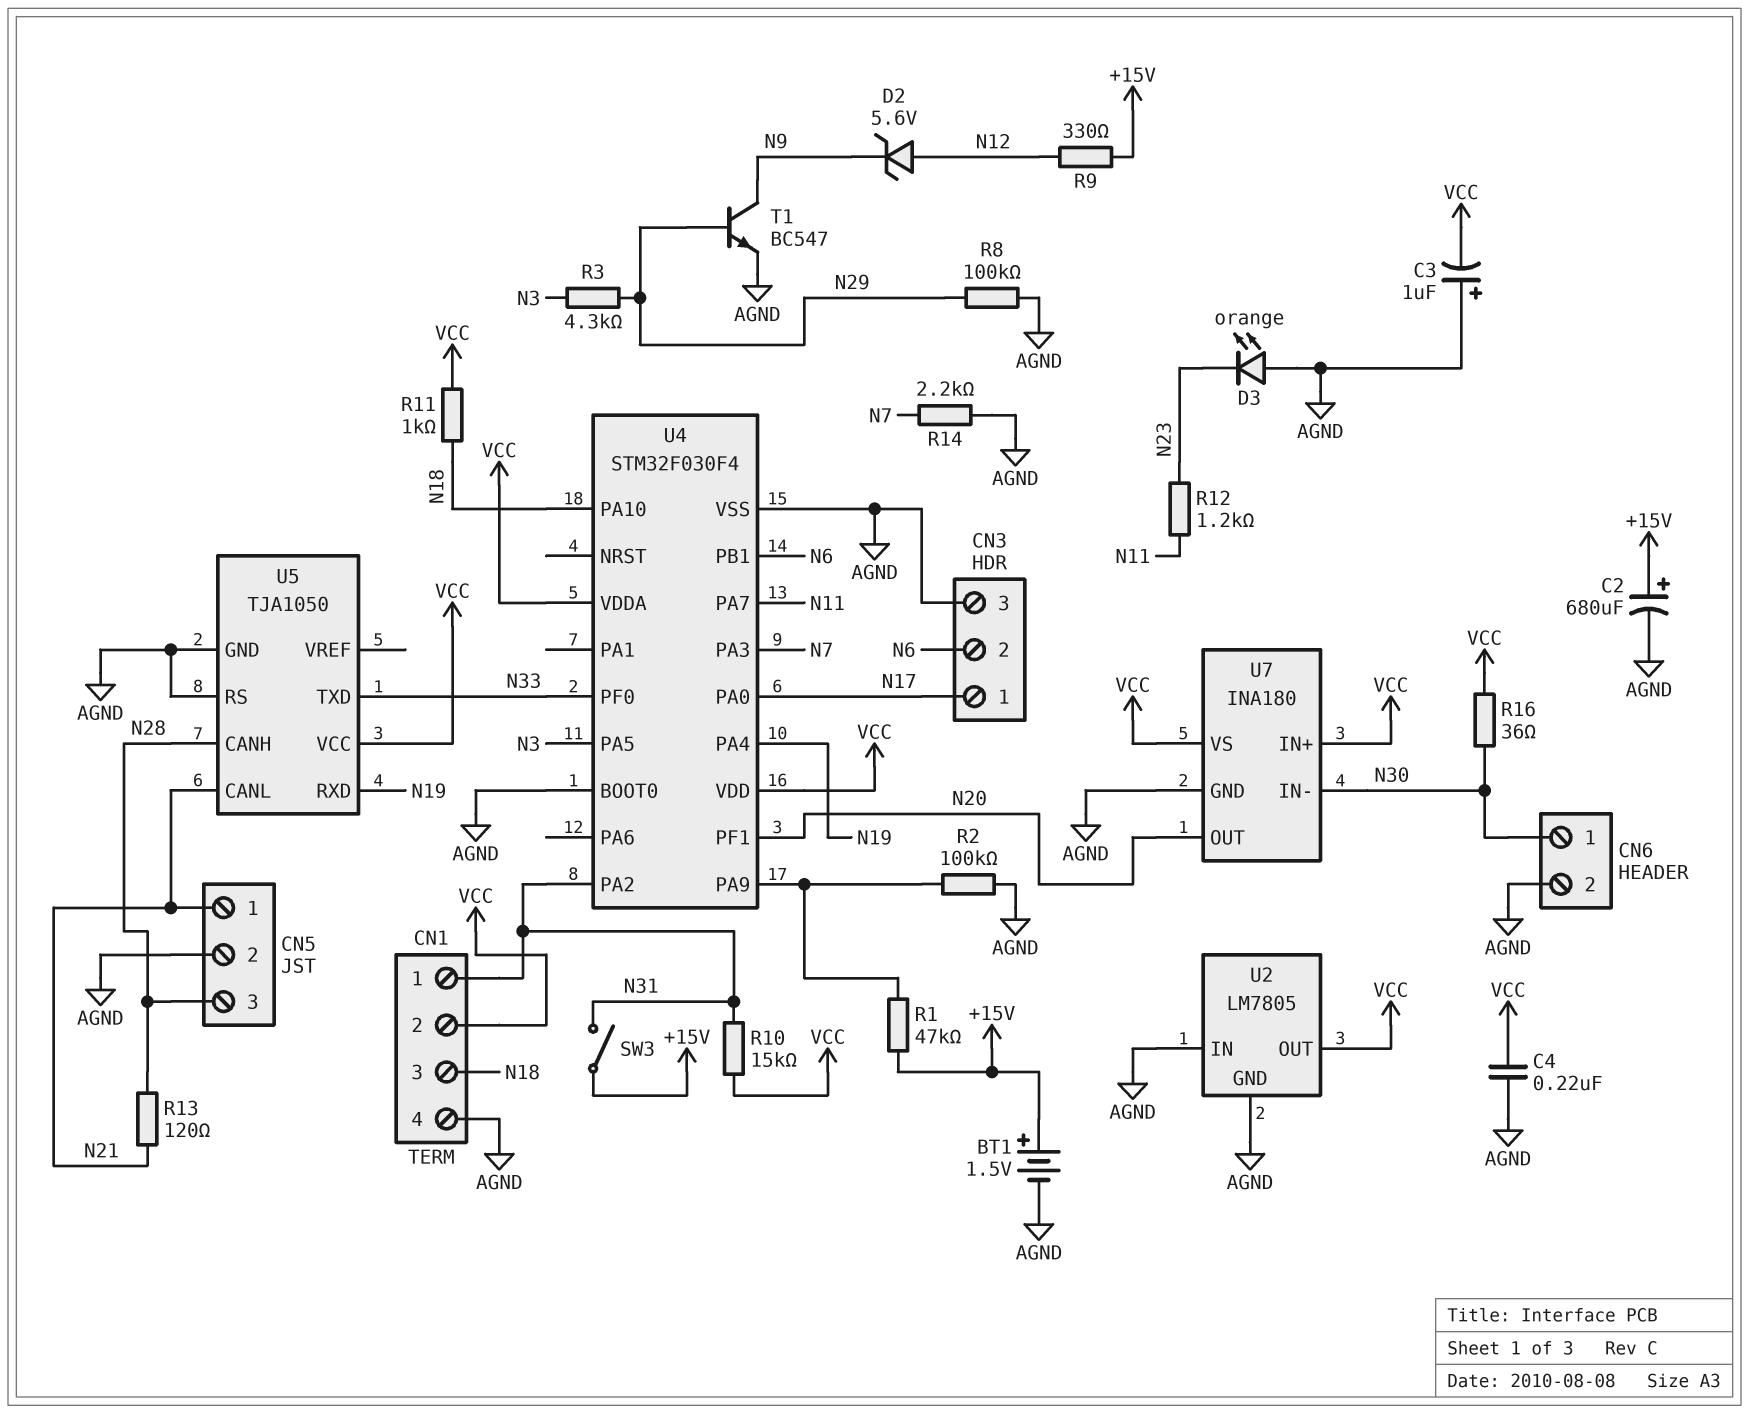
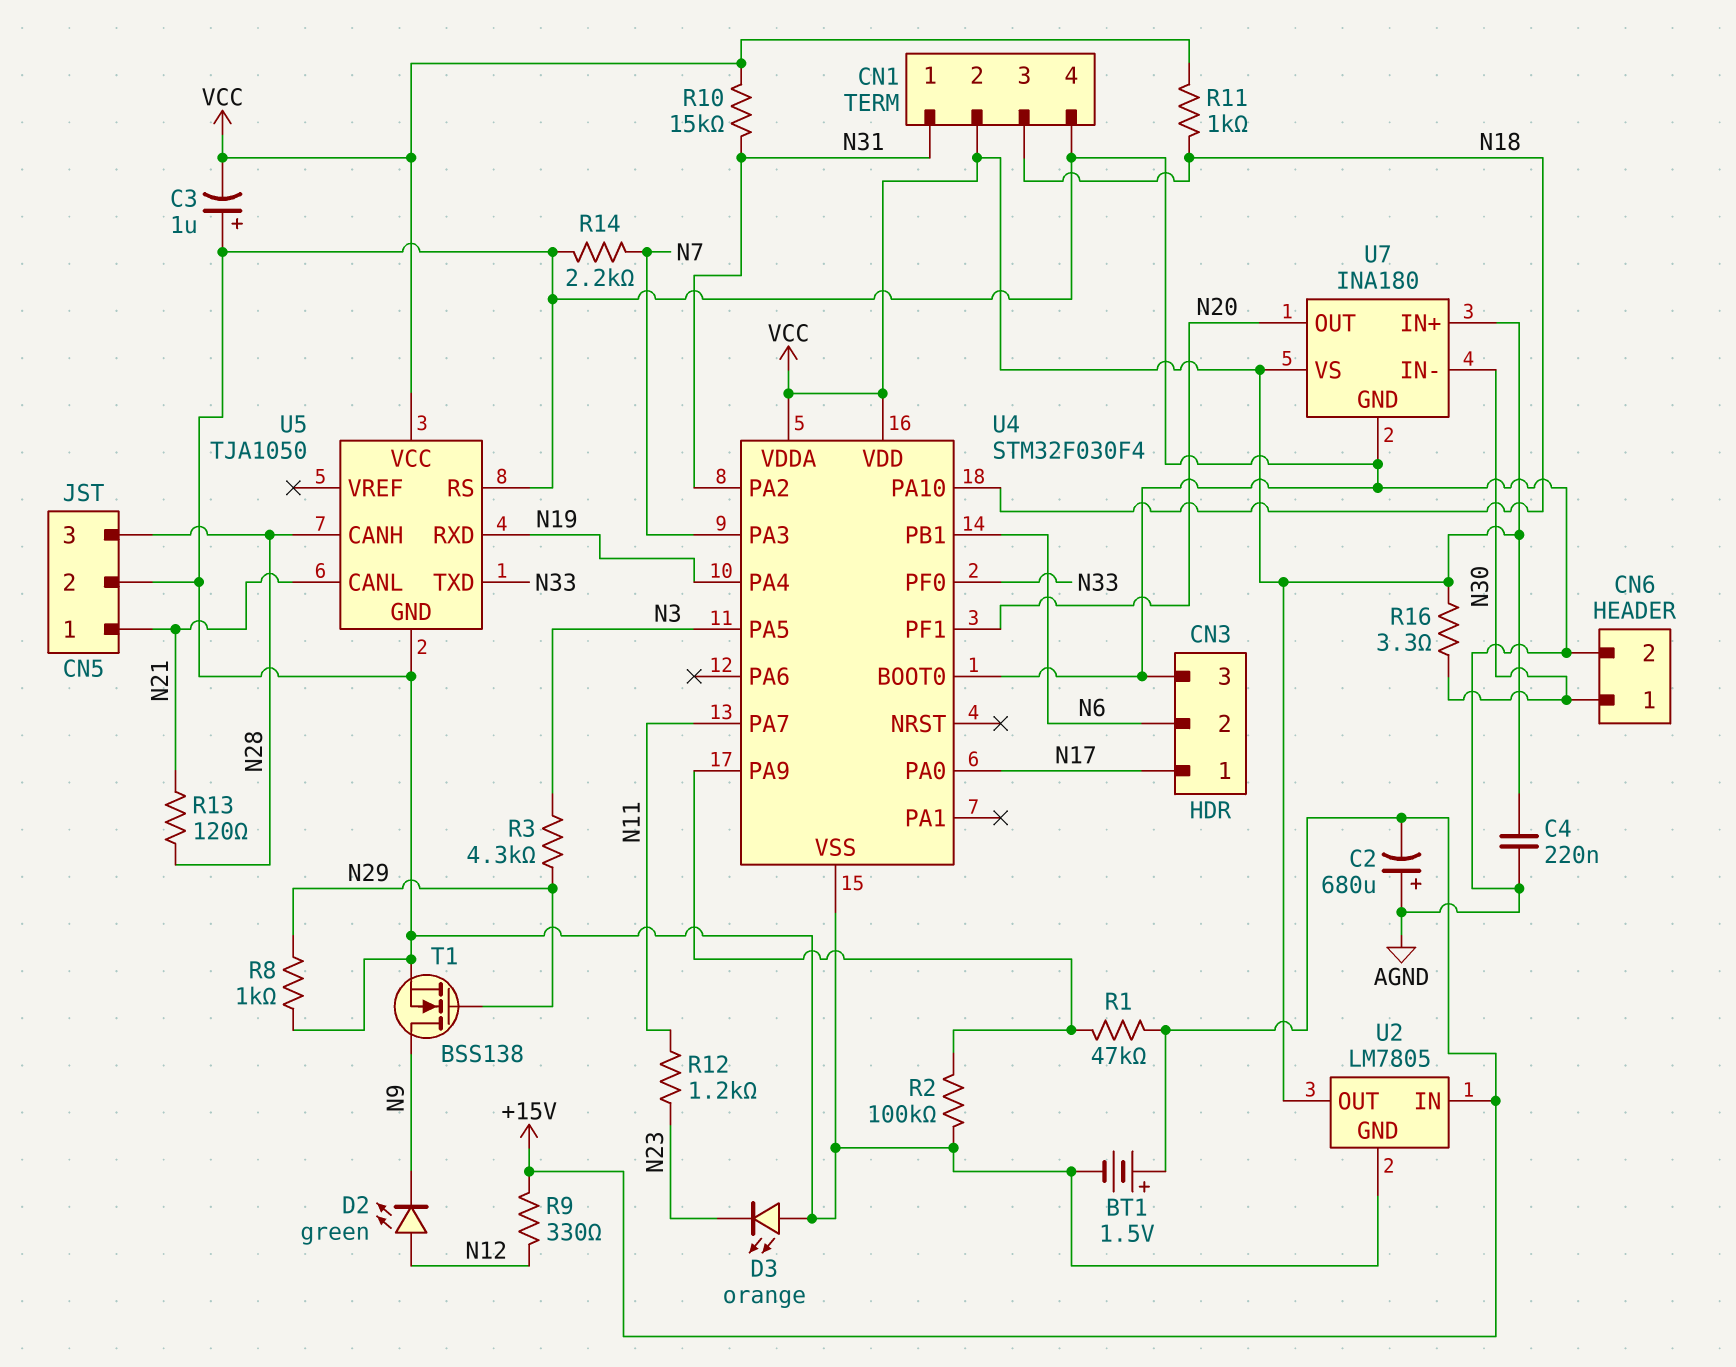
C2: 680uF (plus +15V, minus AGND) -> 680uF (plus AGND, minus +15V)
D2: zener 5.6V (A N12, K N9) -> LED green (A N12, K N9)
R8: 100k (AGND, N29) -> 1k (AGND, N29)
R16: 36 (N30, VCC) -> 3.3 (N30, VCC)
SW3: switch (+15V, N31) -> none
T1: NPN BC547 (B N29, C N9, E AGND) -> NMOS BSS138 (G N29, D N9, S AGND)
U2 pin IN: AGND -> +15V

